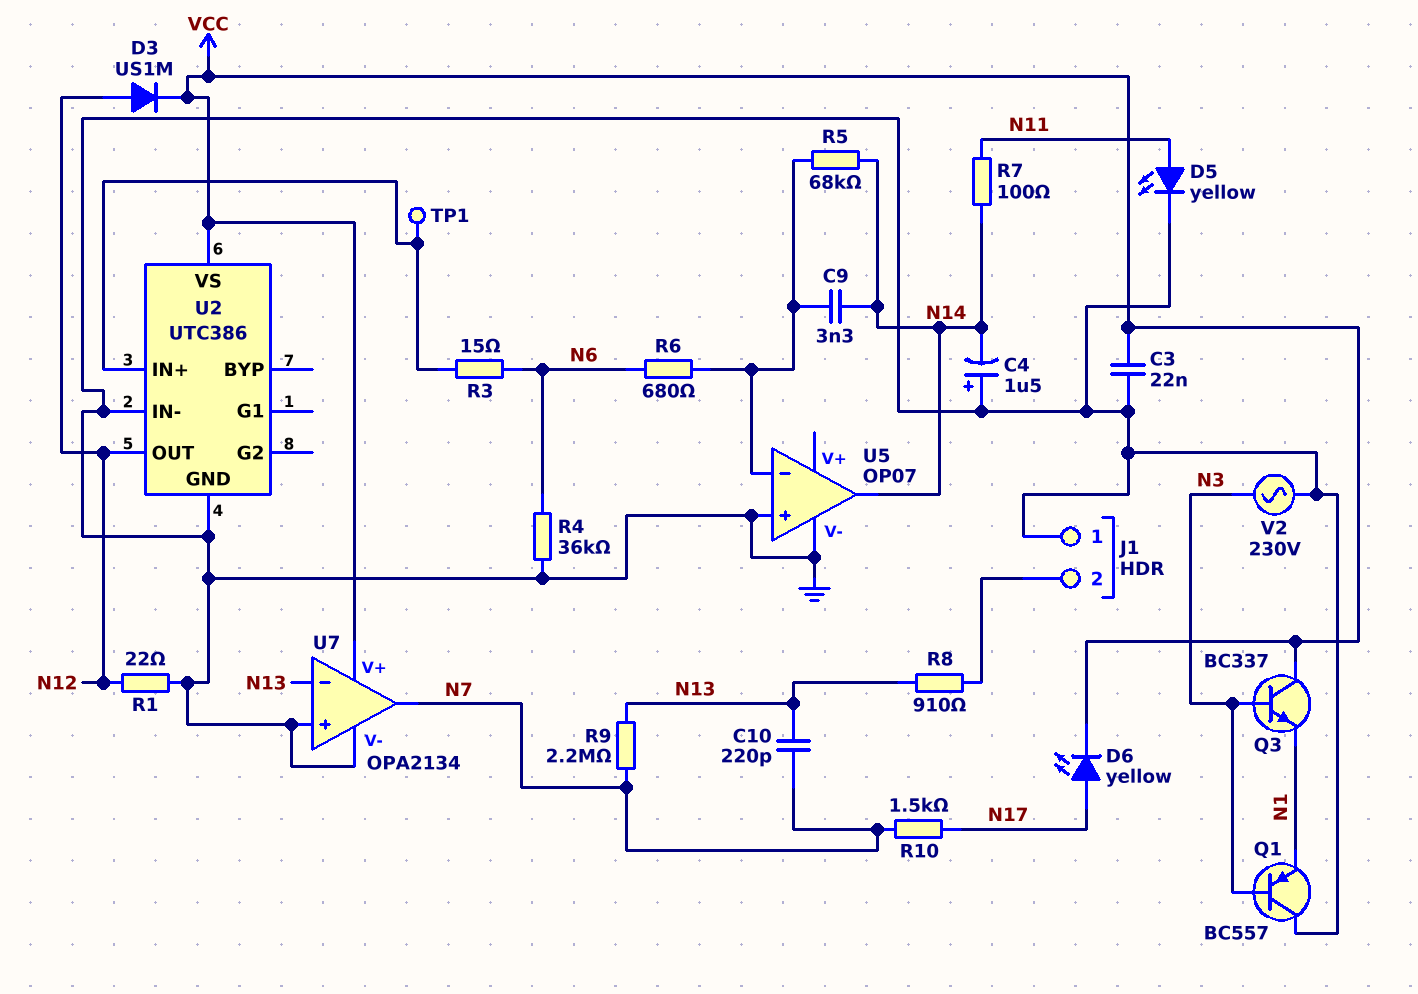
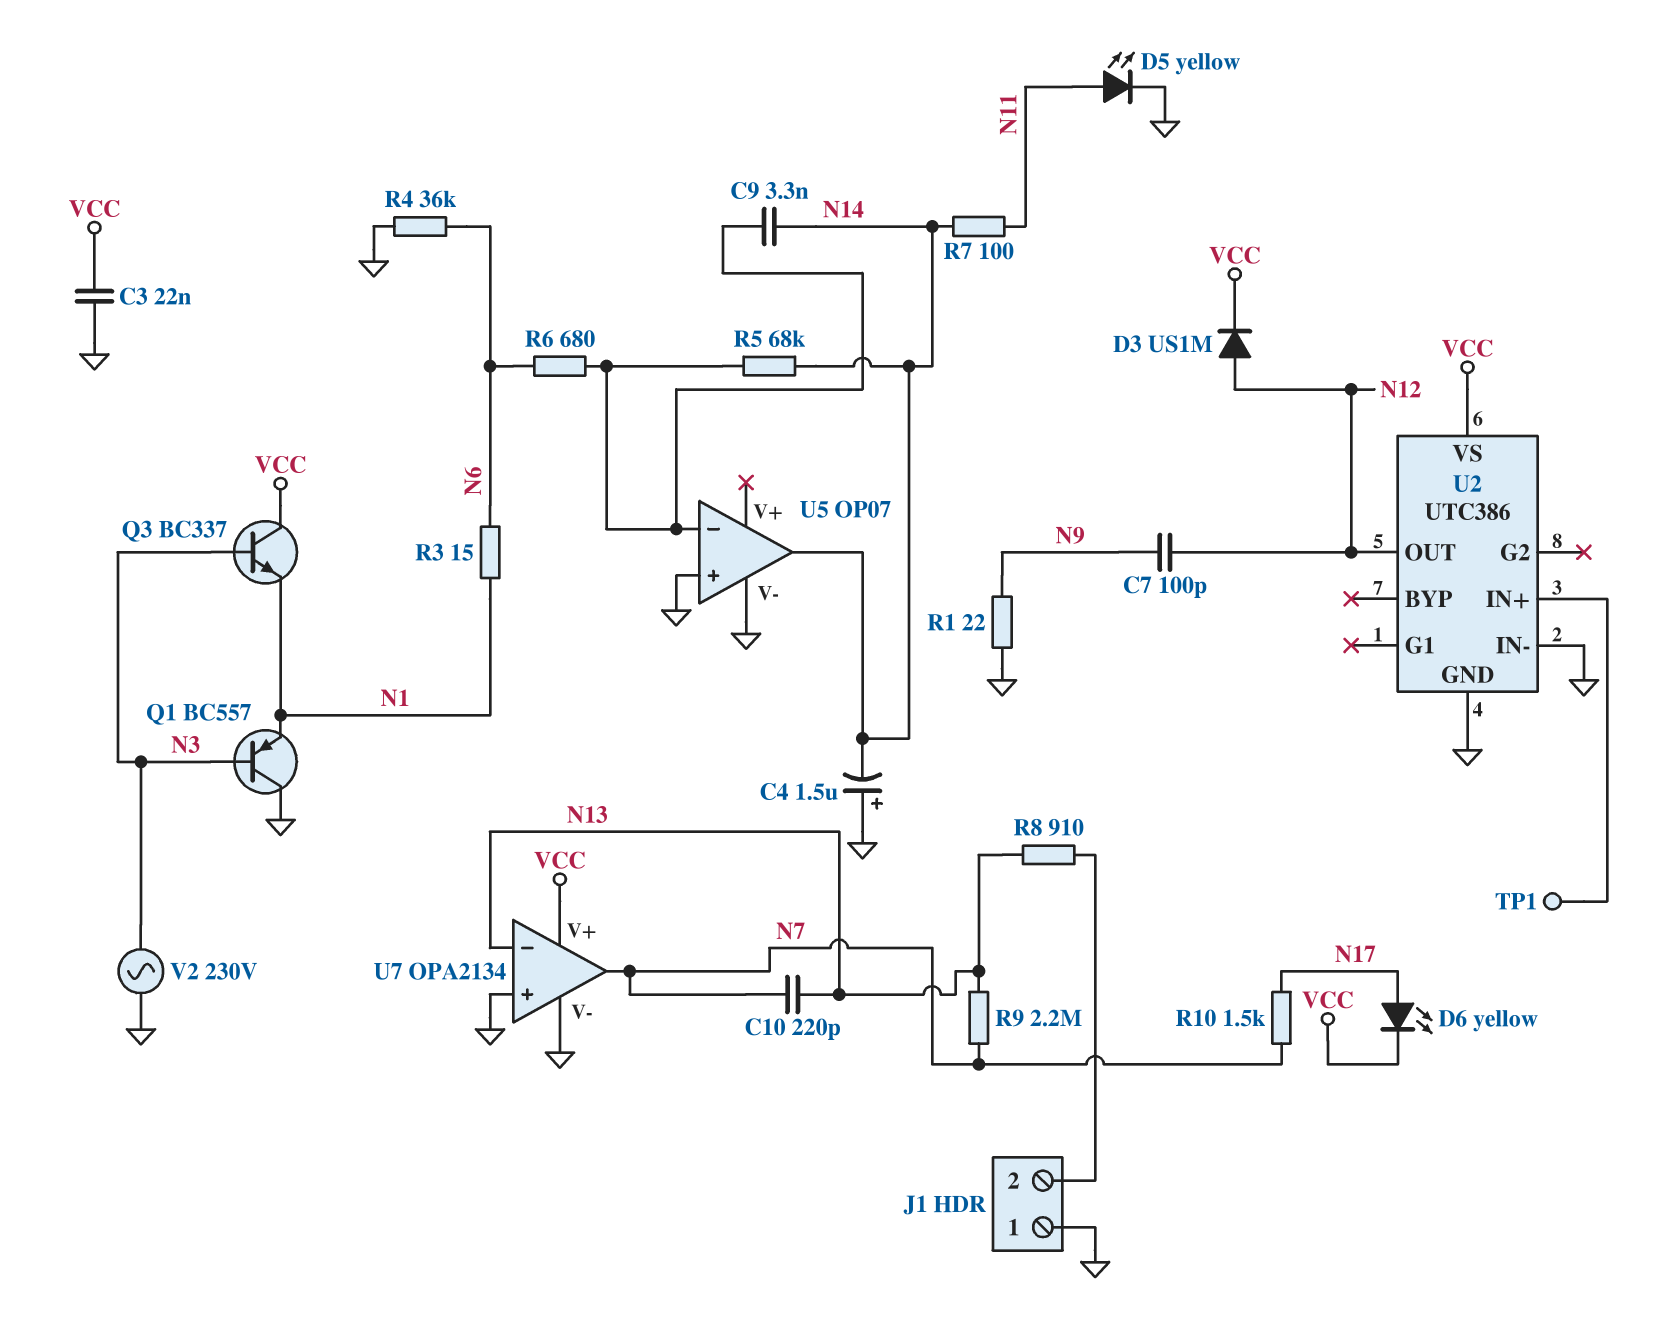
C7: none -> 100pF (N9, N12)
R1: 22 (GND, N12) -> 22 (GND, N9)
R3: 15 (N6, U2/IN+) -> 15 (N1, N6)

